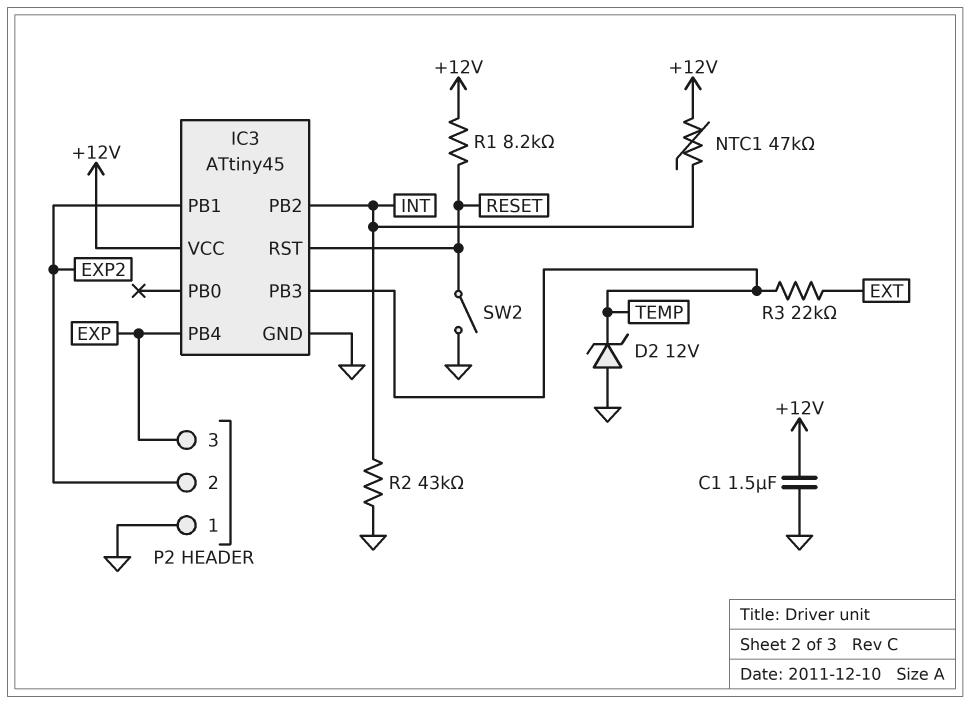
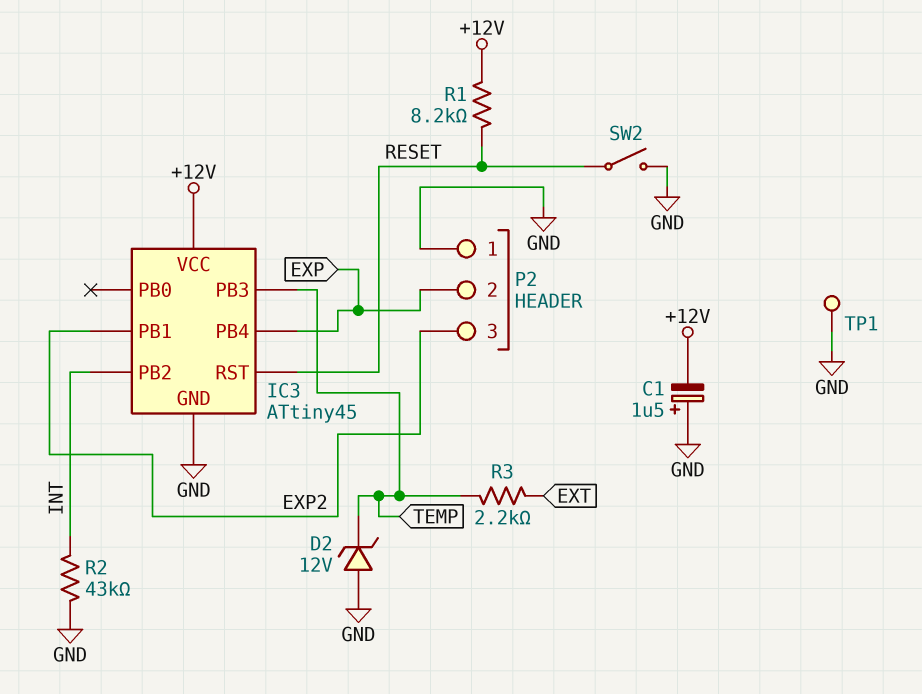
C1: 1.5uF (+12V, GND) -> 1.5uF (plus GND, minus +12V)
NTC1: 47k (+12V, INT) -> none
P2 pin 2: EXP2 -> EXP
P2 pin 3: EXP -> EXP2
R3: 22k (EXT, TEMP) -> 2.2k (EXT, TEMP)
TP1: none -> test point (GND)

